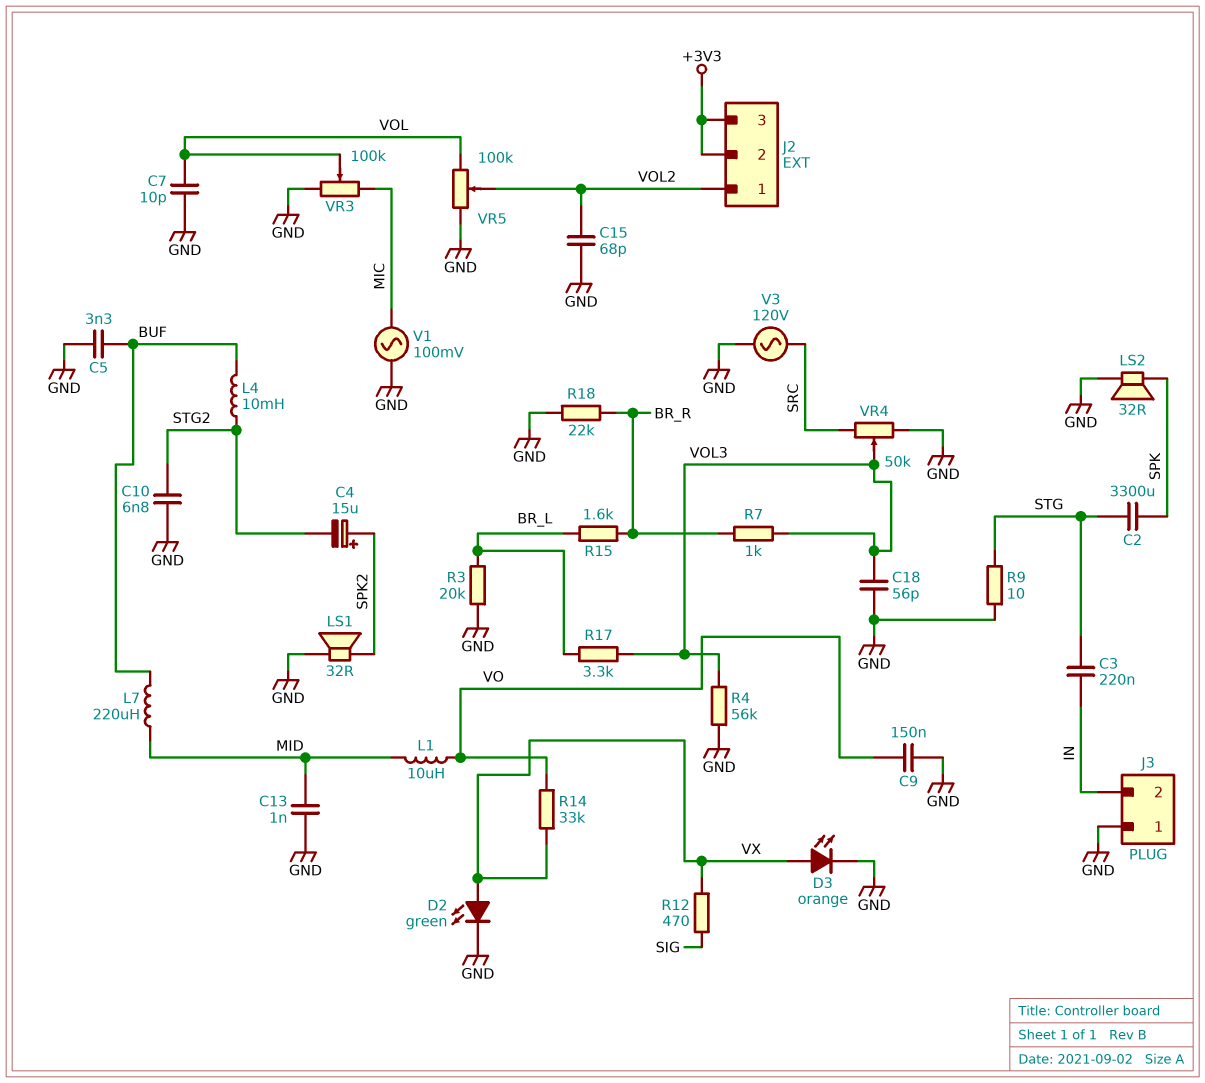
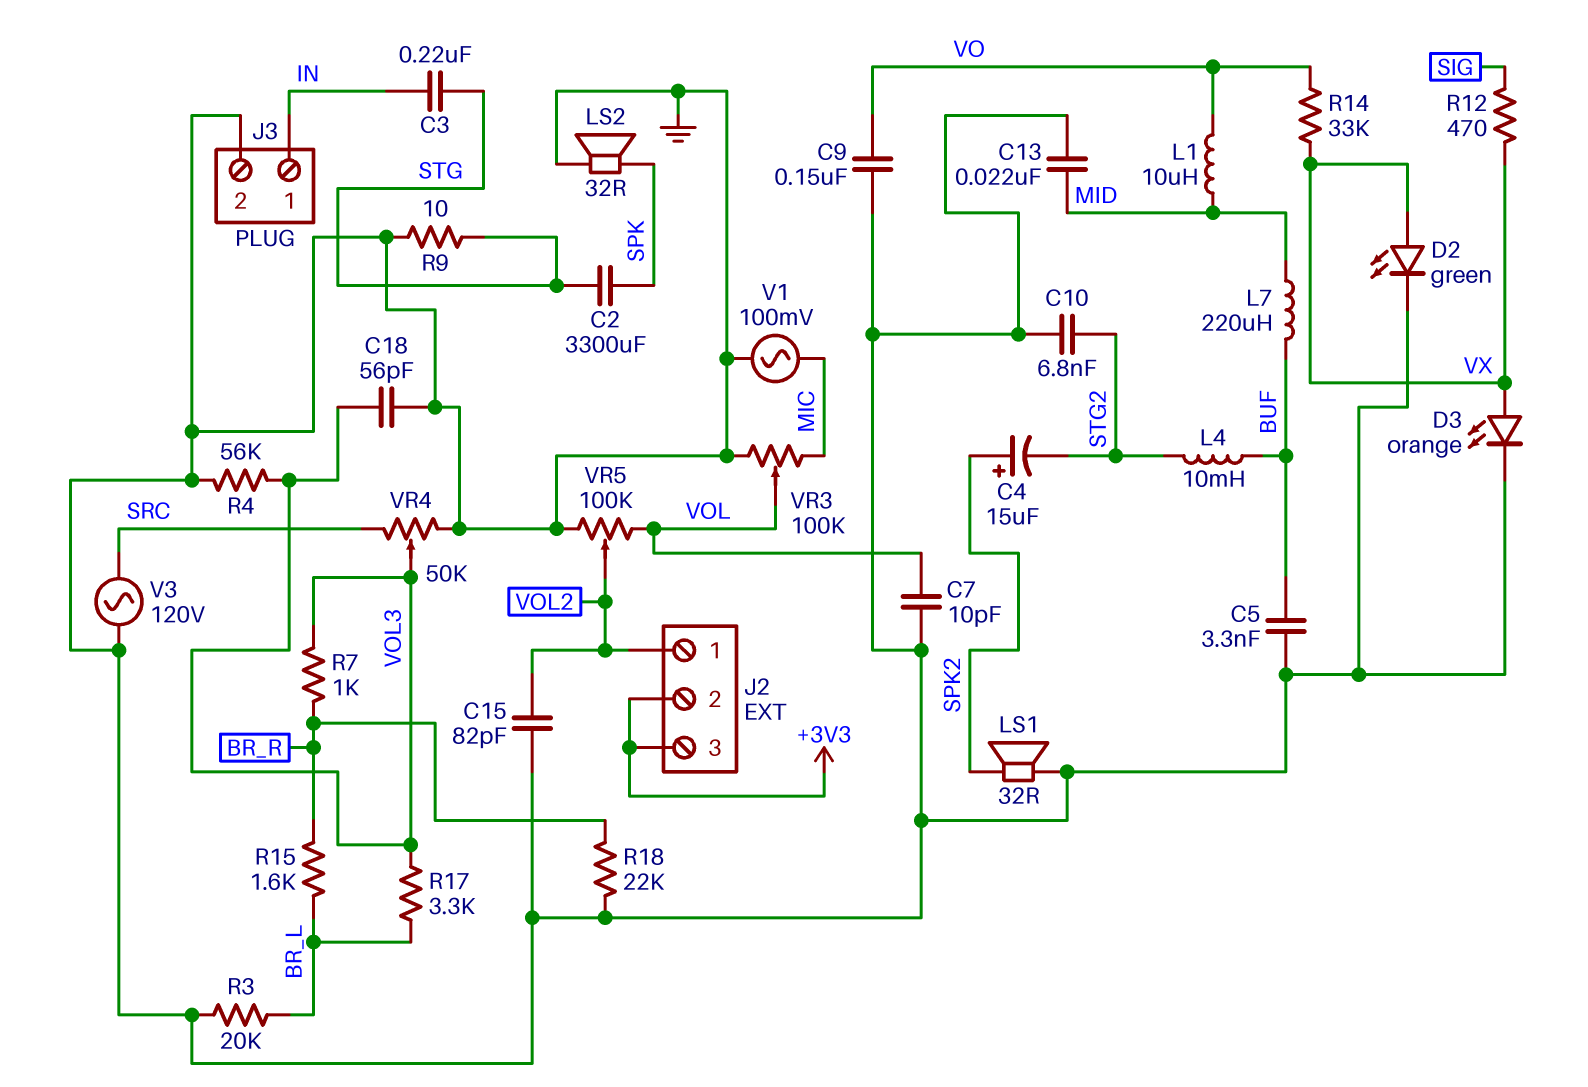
C13: 1nF (GND, MID) -> 22nF (GND, MID)
C15: 68pF (GND, VOL2) -> 82pF (GND, VOL2)
J3 pin 1: GND -> IN
J3 pin 2: IN -> GND

